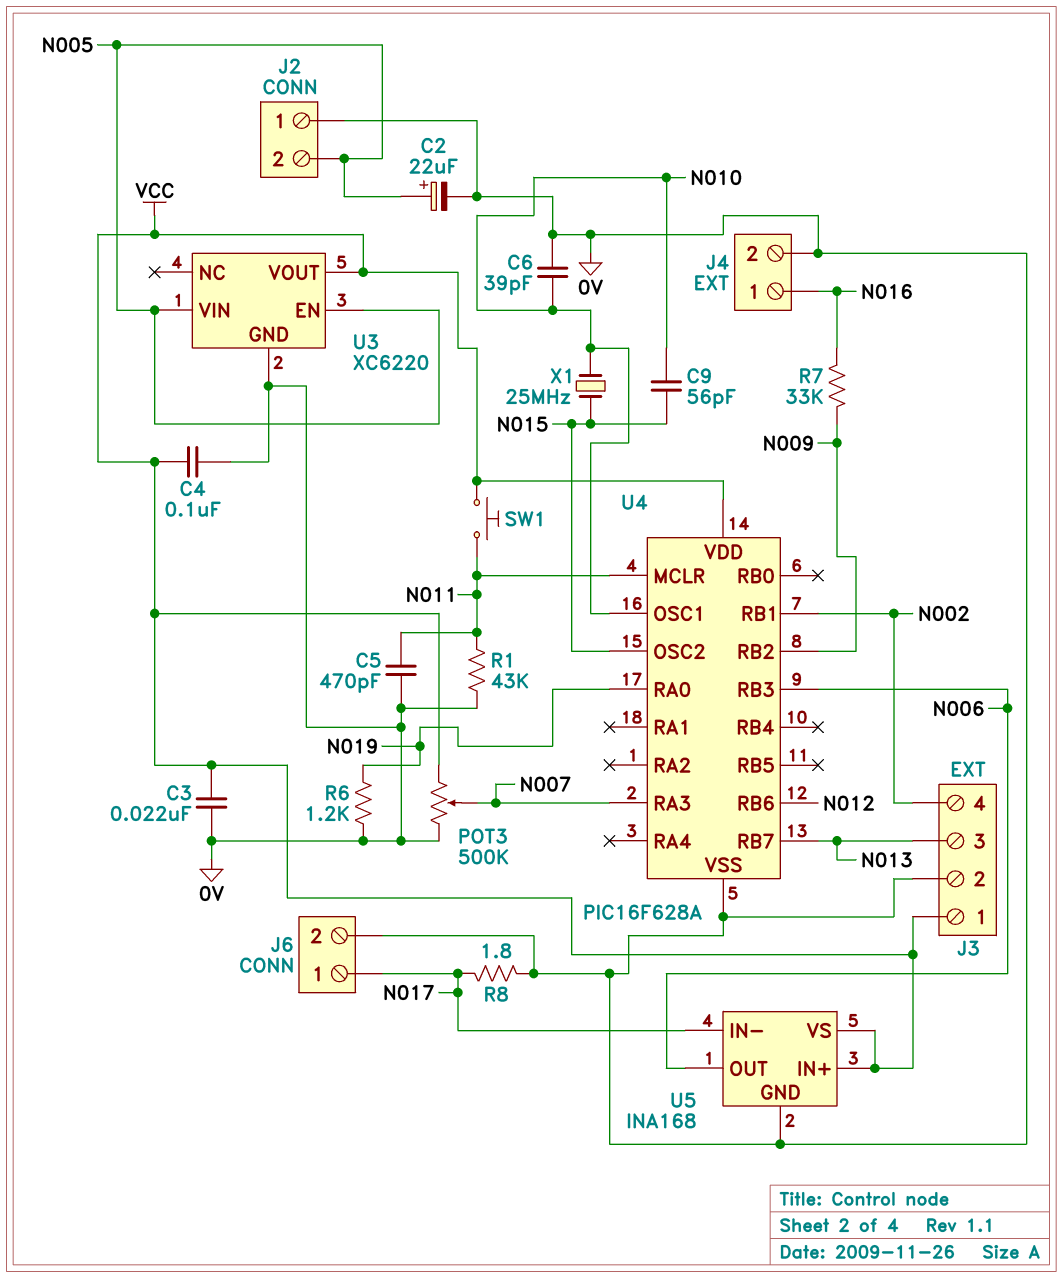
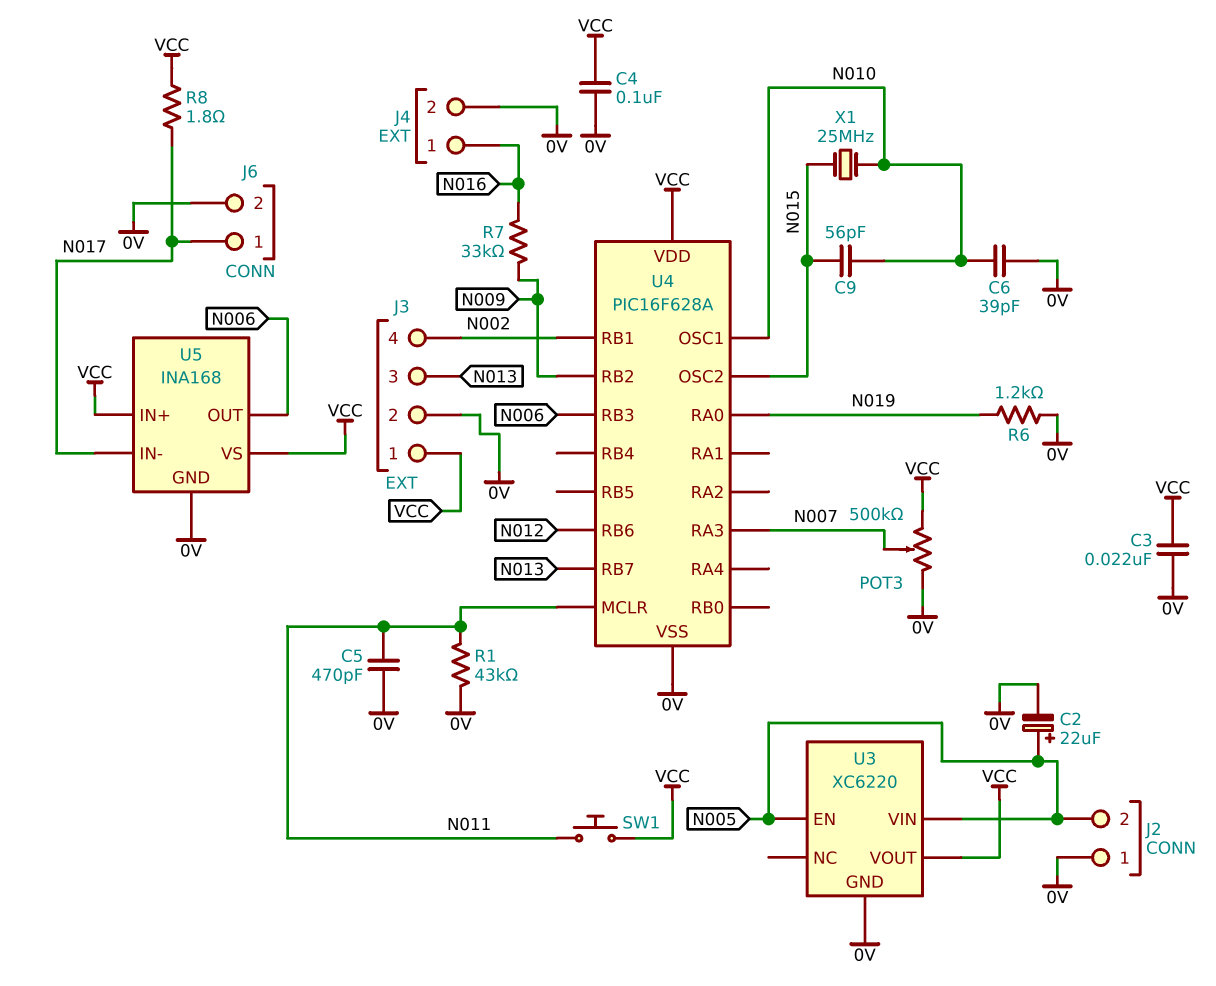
R8: 1.8 (0V, N017) -> 1.8 (N017, VCC)

